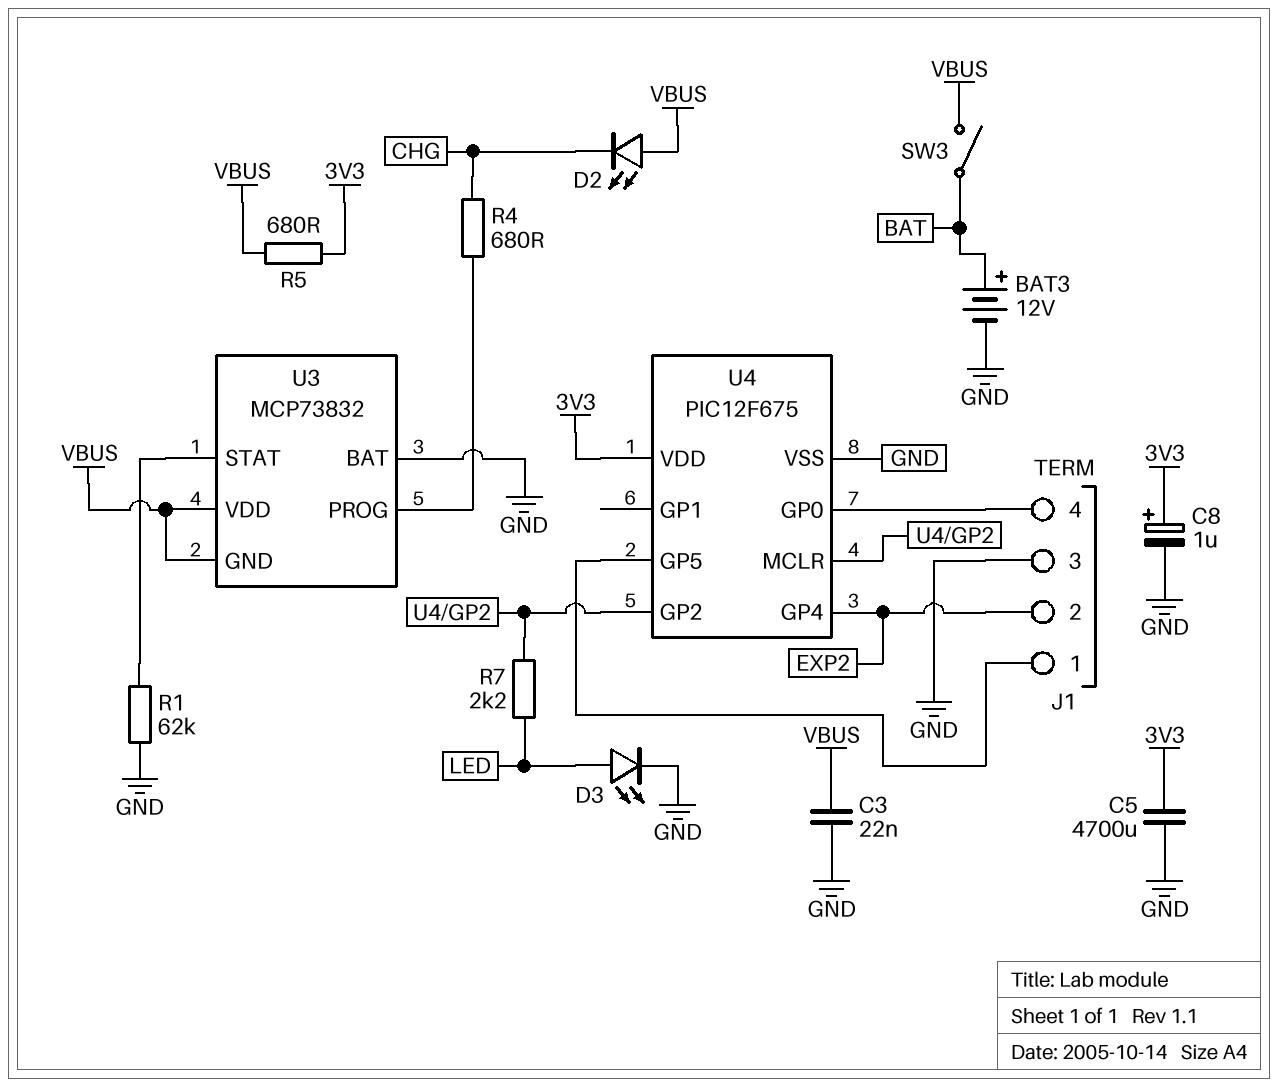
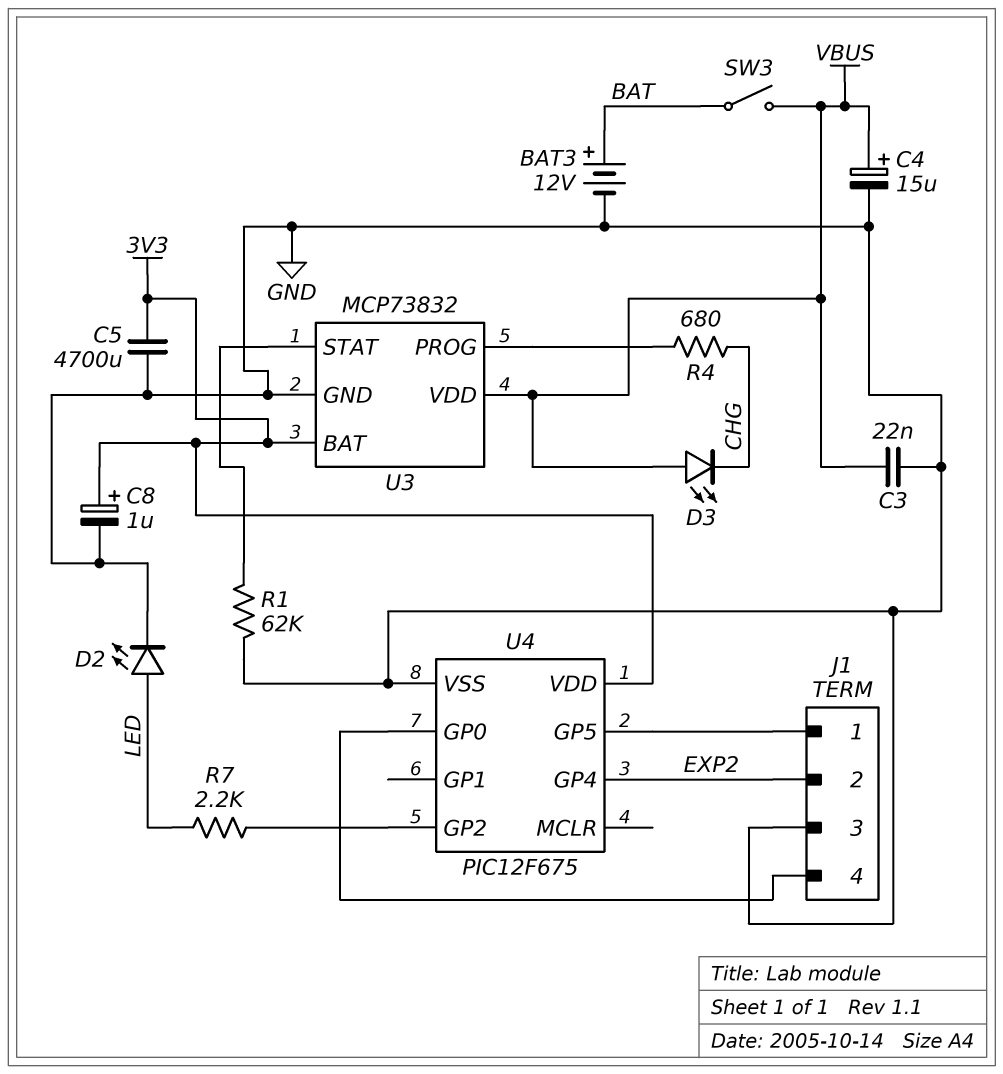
C4: none -> 15uF (plus VBUS, minus GND)
D2: LED (A VBUS, K CHG) -> LED (A LED, K GND)
D3: LED (A LED, K GND) -> LED (A VBUS, K CHG)
R5: 680 (3V3, VBUS) -> none
U3 pin BAT: GND -> 3V3
U3 pin GND: VBUS -> GND
U4 pin MCLR: U4/GP2 -> none

